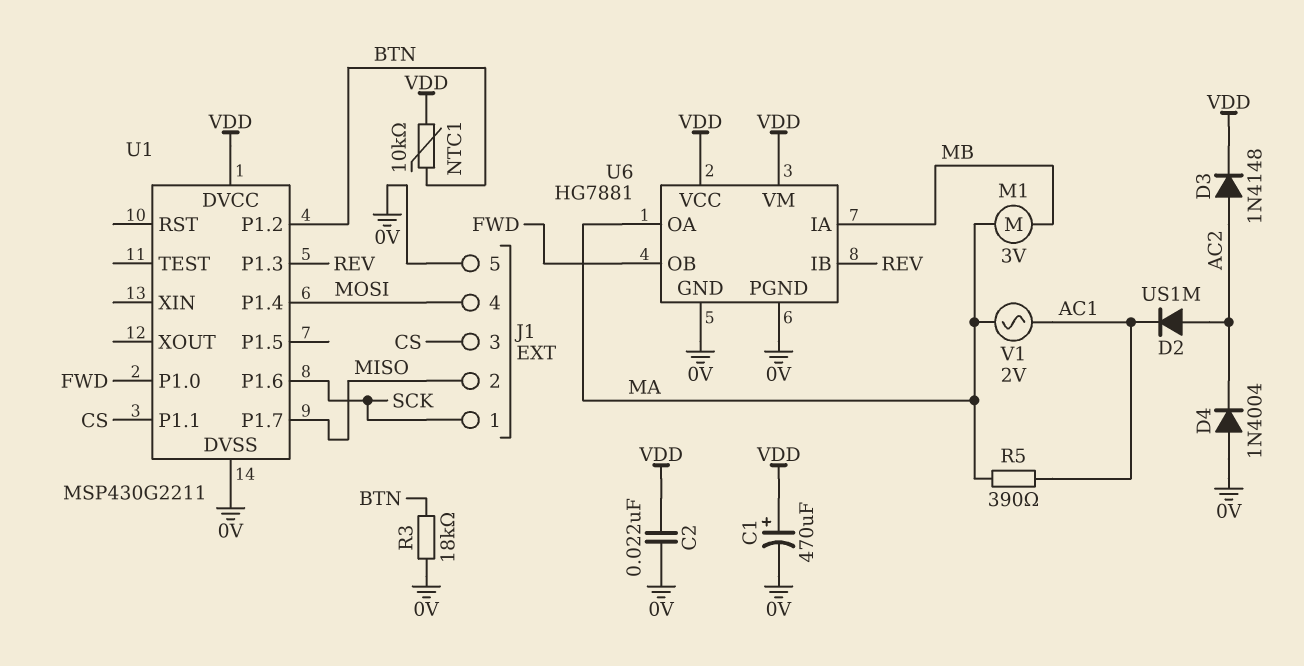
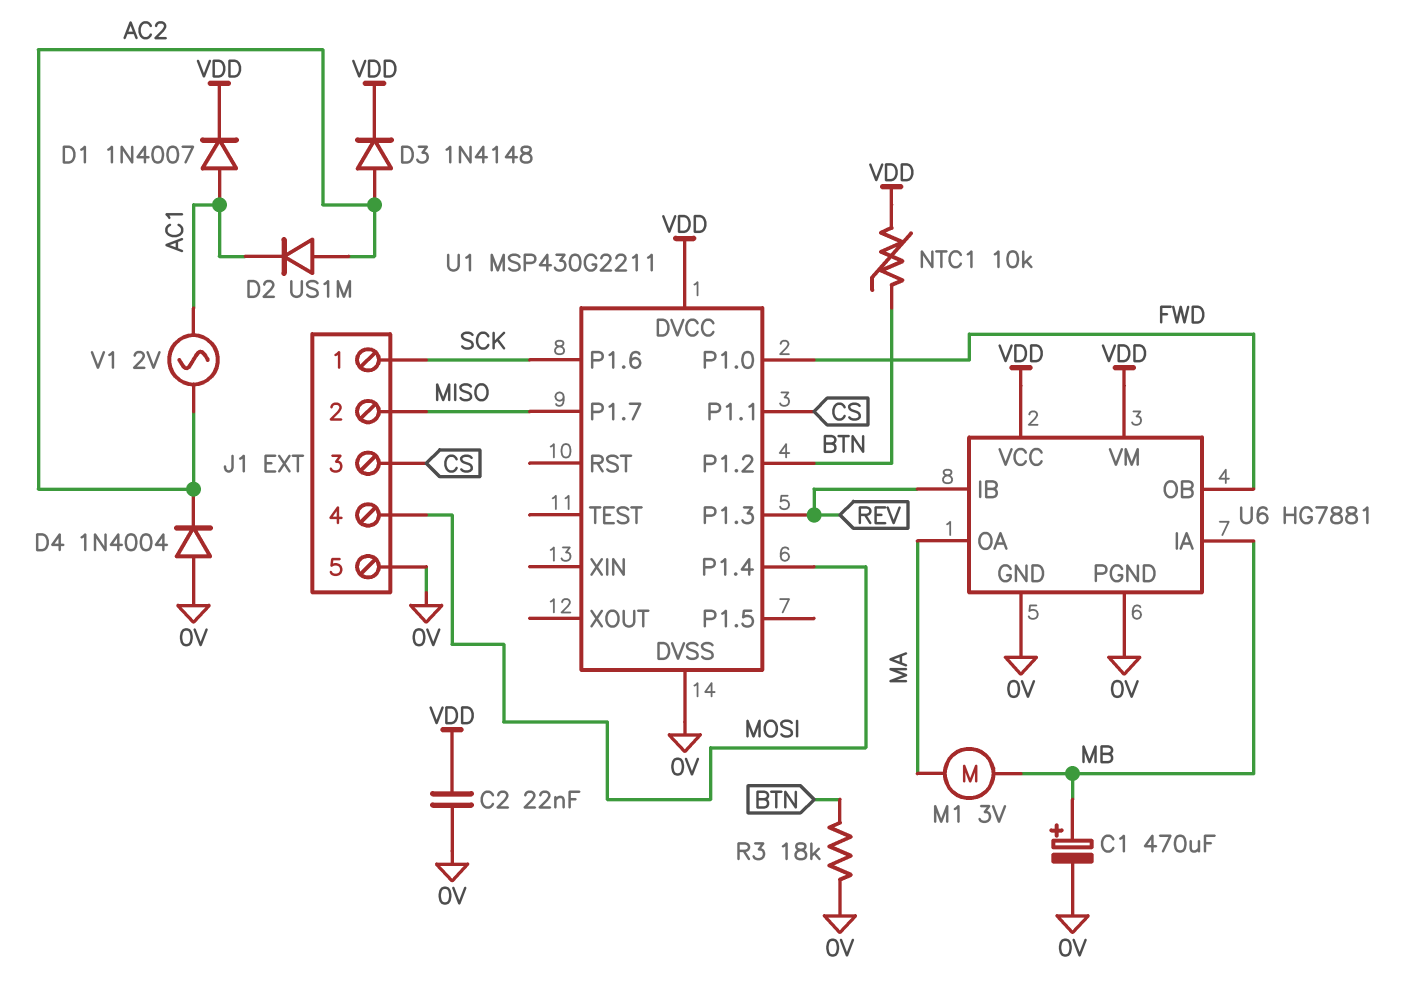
C1: 470uF (plus VDD, minus 0V) -> 470uF (plus MB, minus 0V)
D1: none -> diode 1N4007 (A AC1, K VDD)
R5: 390 (AC1, MA) -> none
V1: AC 2V (AC1, MA) -> AC 2V (AC1, AC2)

